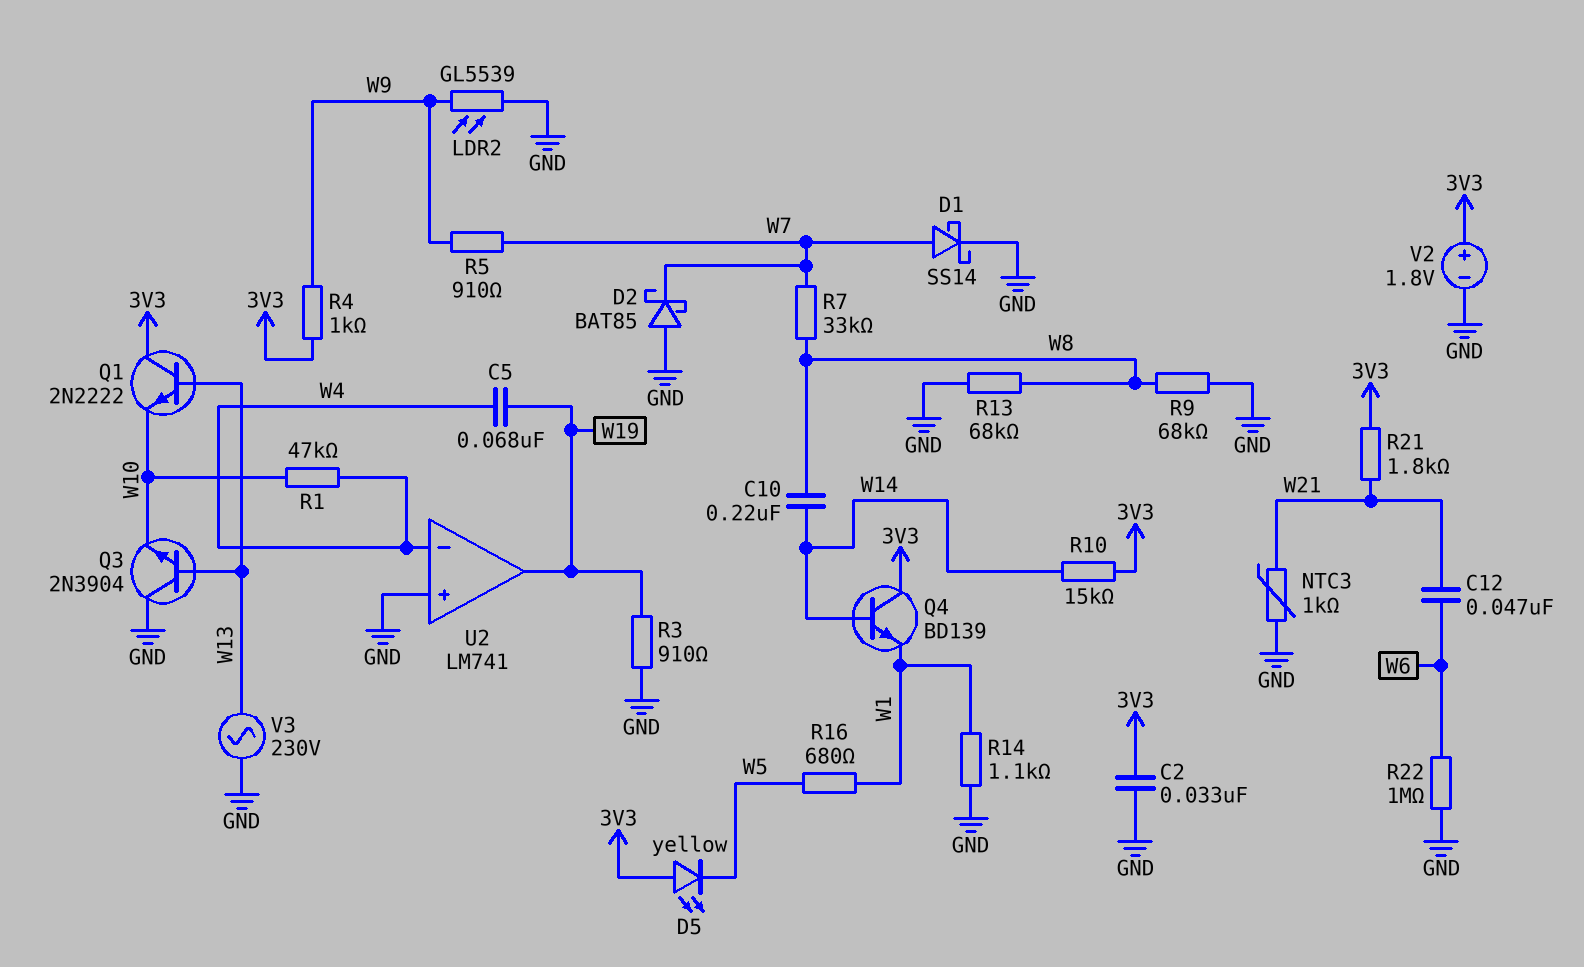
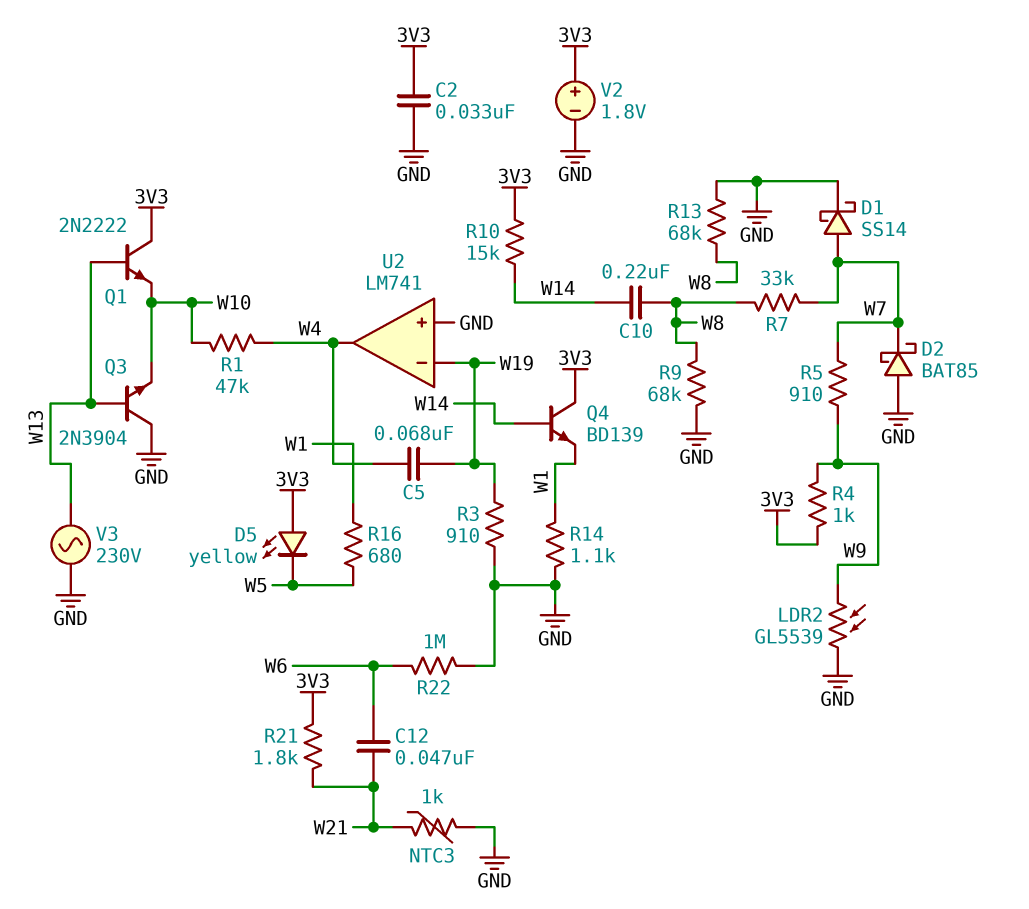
U2 pin in-: W4 -> W19
U2 pin out: W19 -> W4

